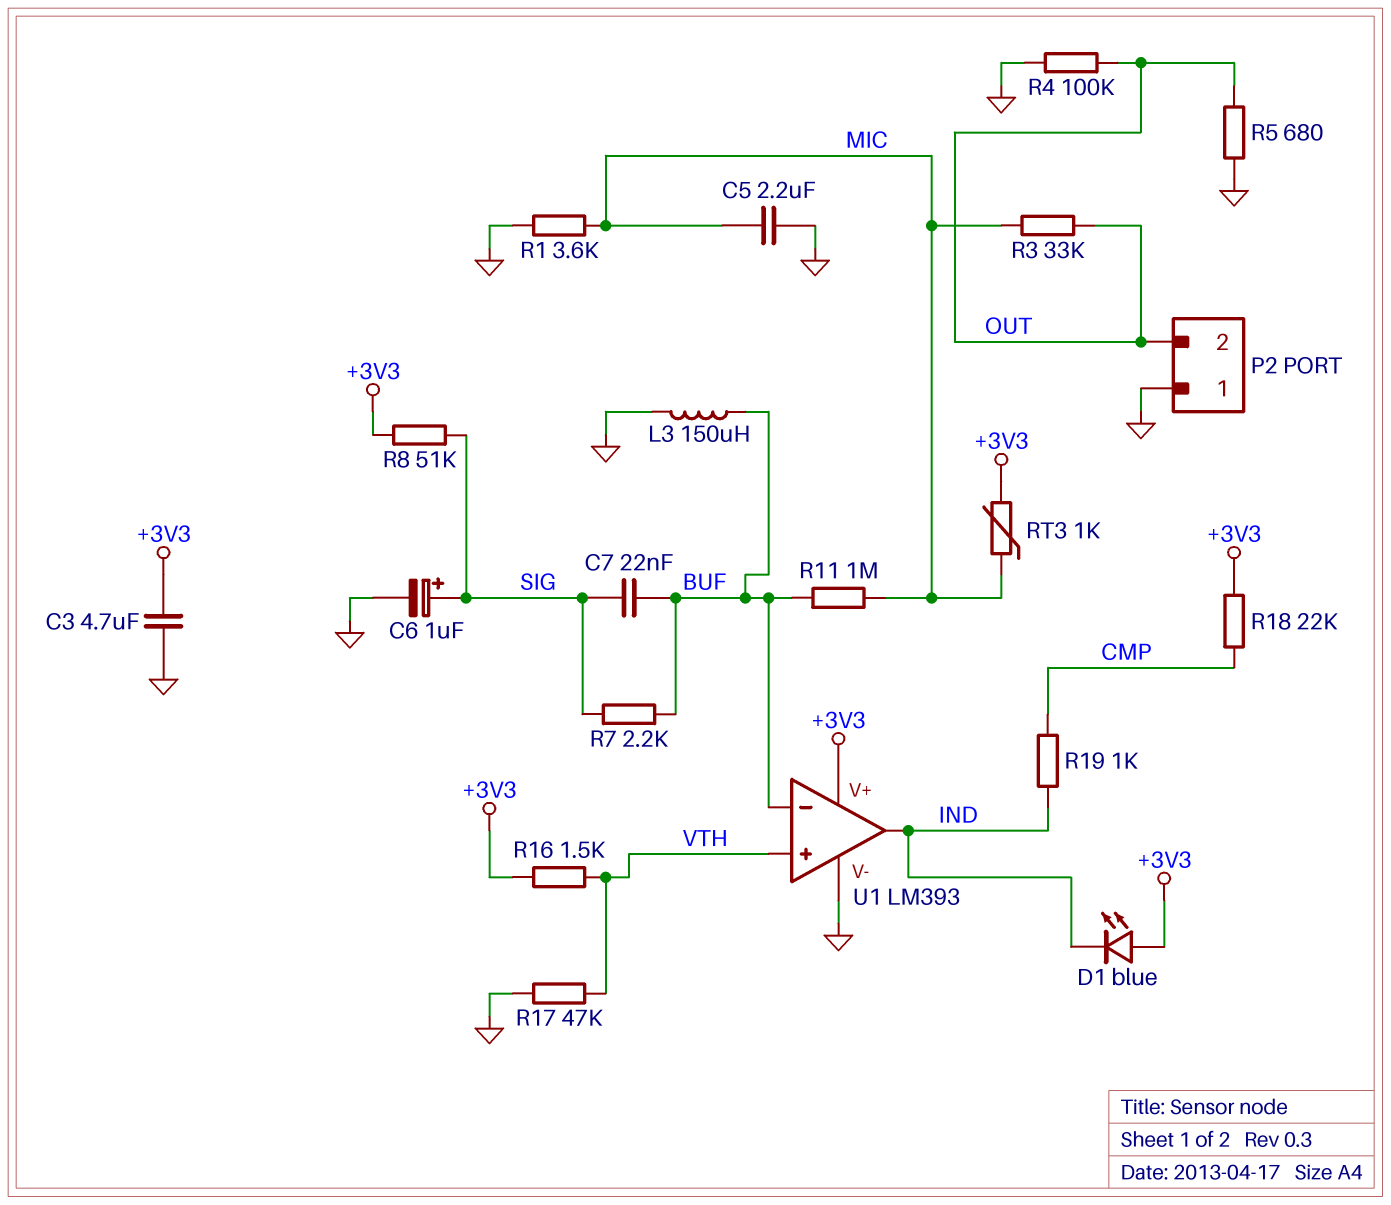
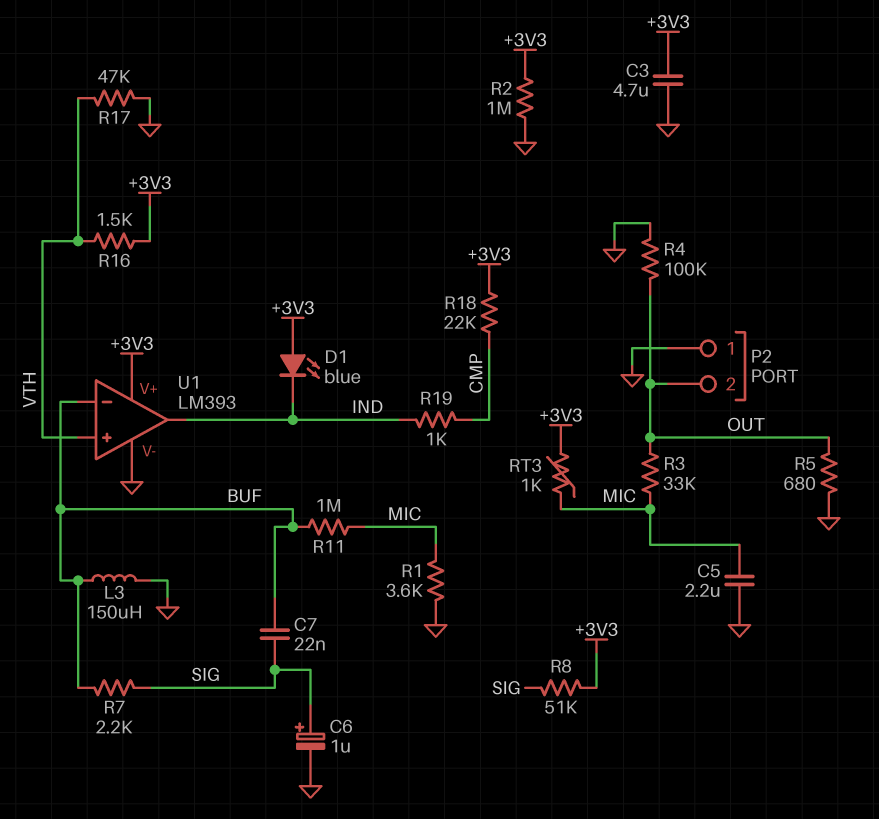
R2: none -> 1M (+3V3, GND)

